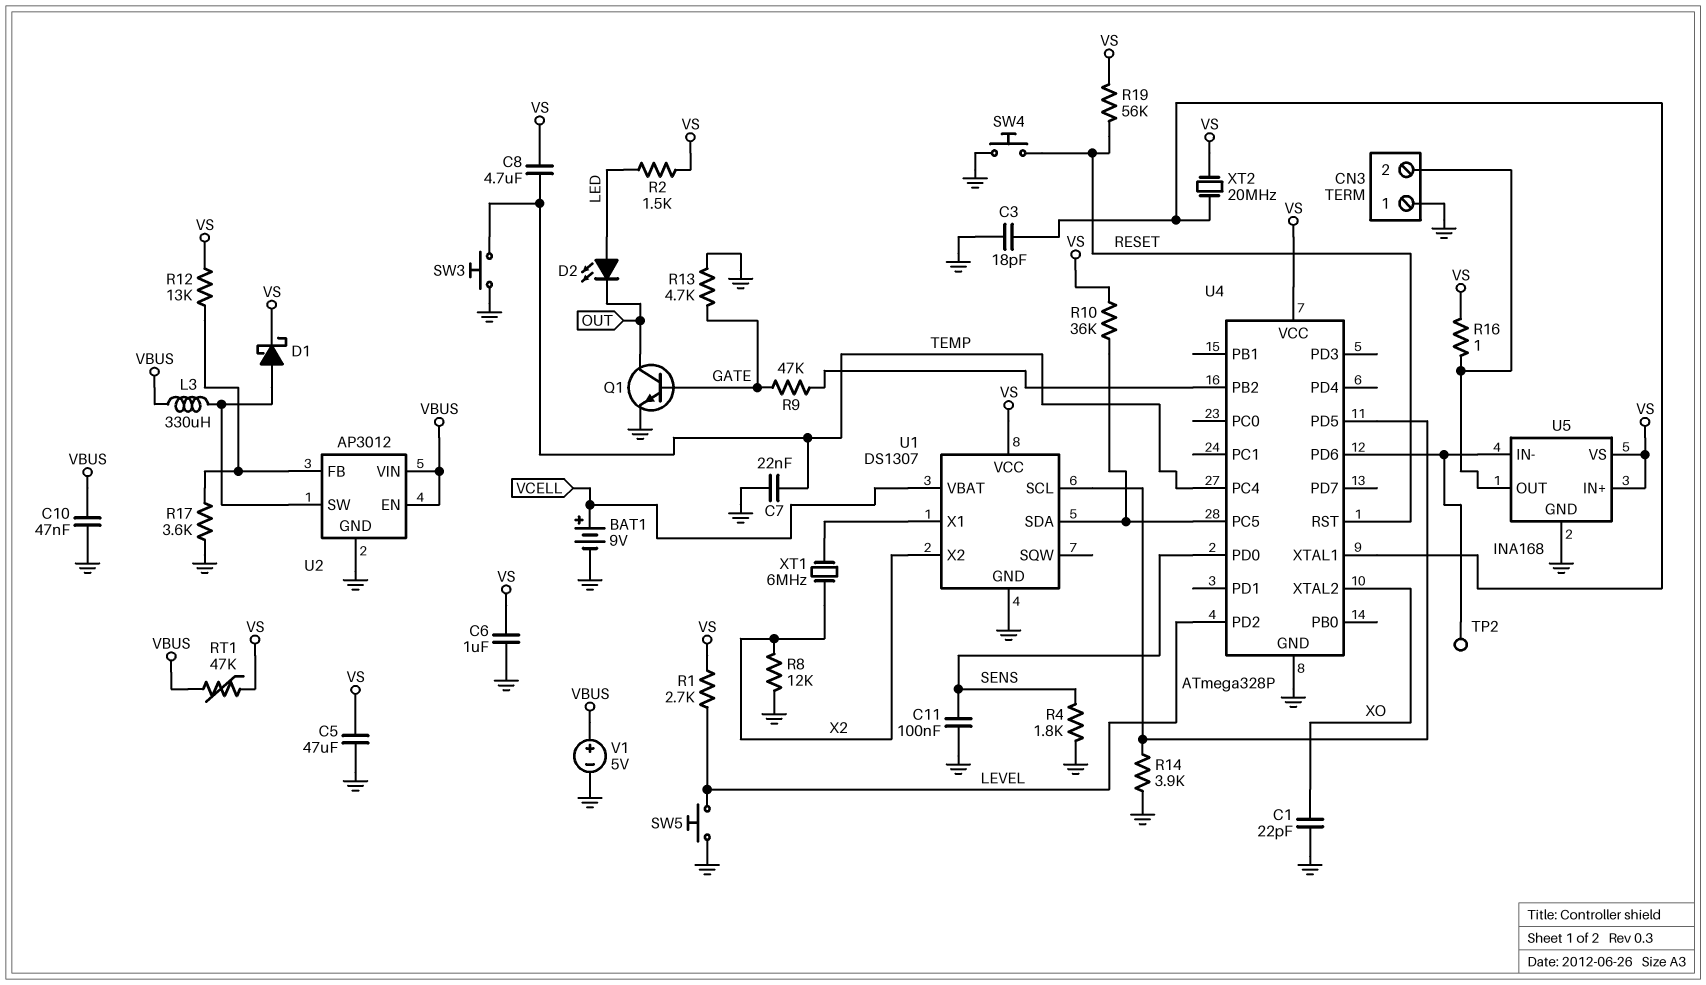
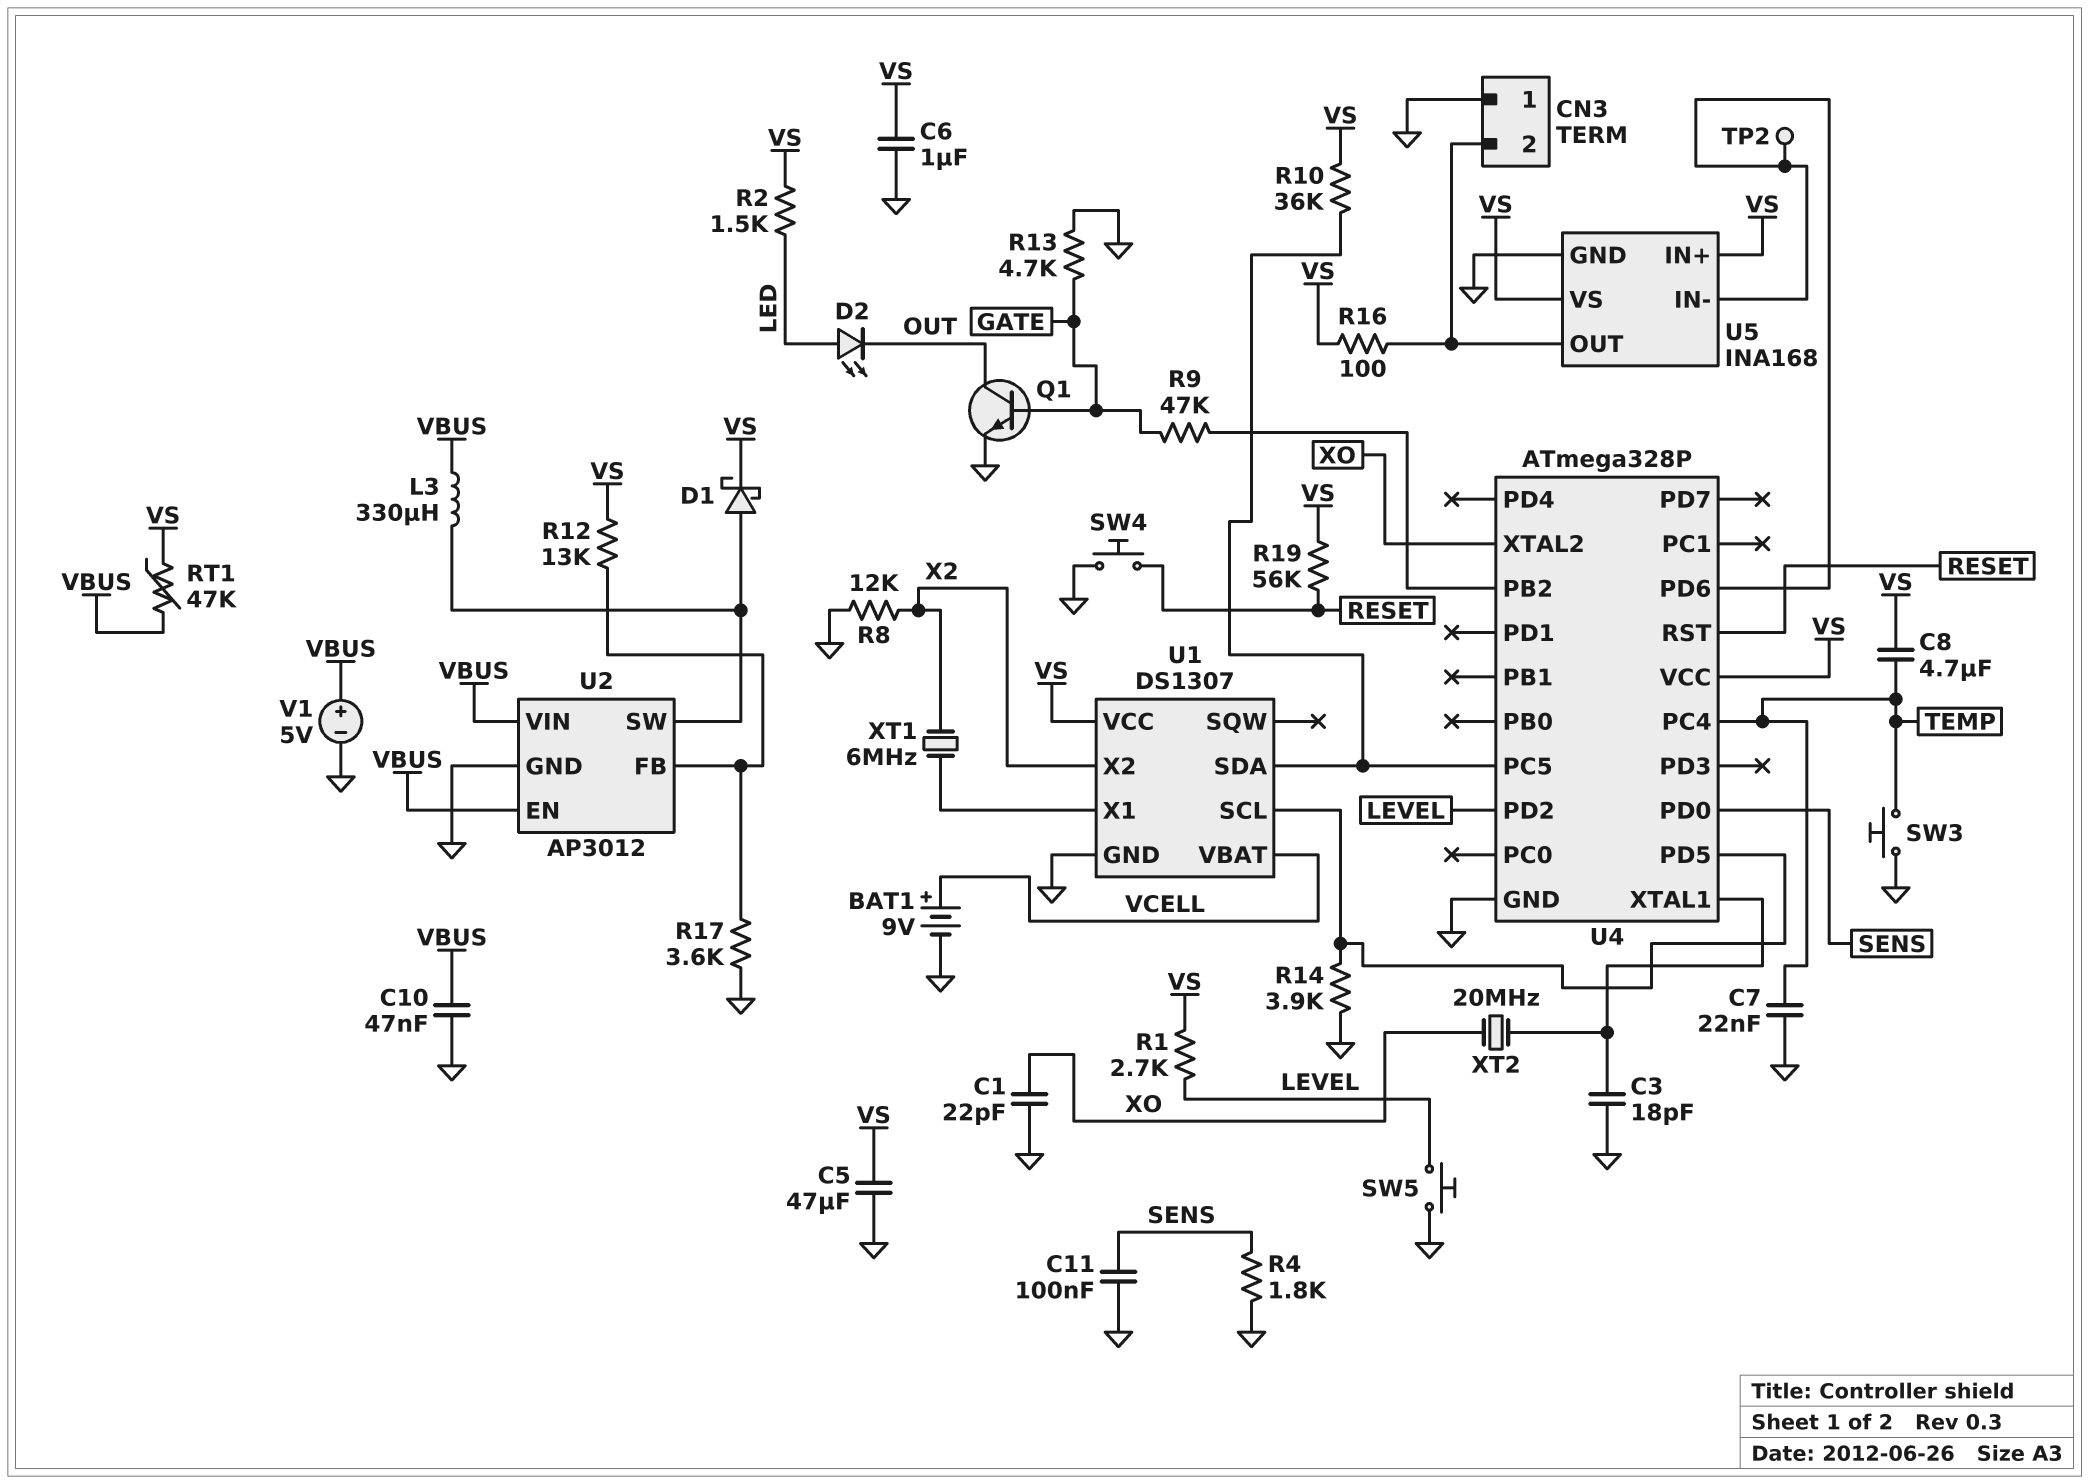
R16: 1 (CN3/2, VS) -> 100 (CN3/2, VS)
XT2: 20MHz (U4/XTAL1, VS) -> 20MHz (U4/XTAL1, XO)

